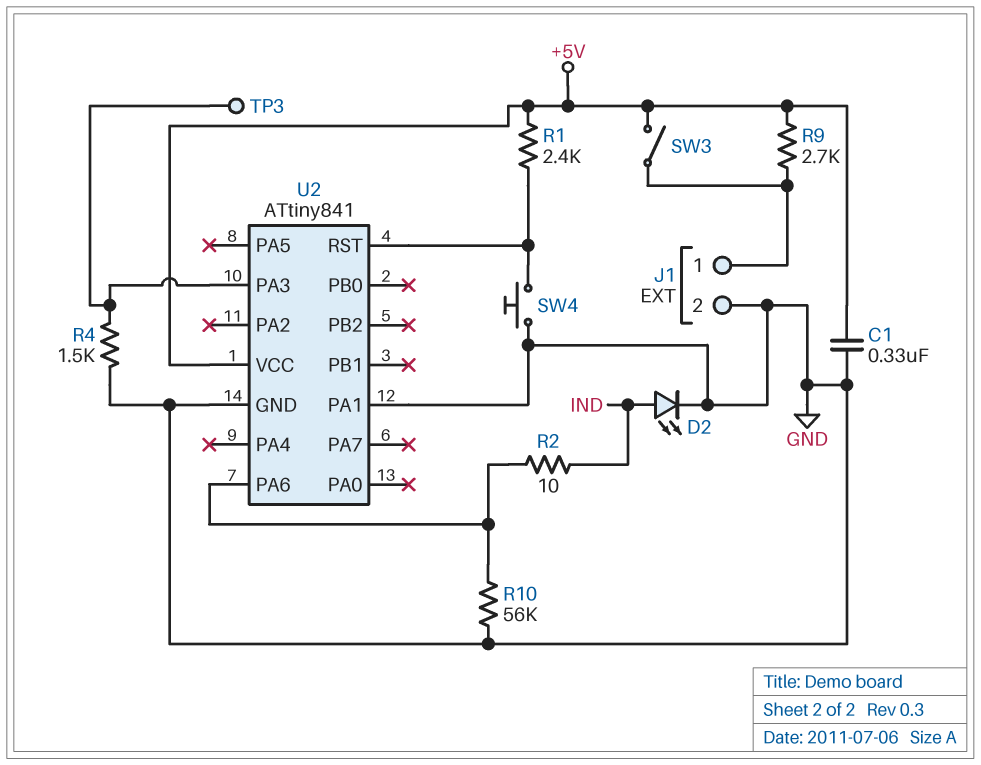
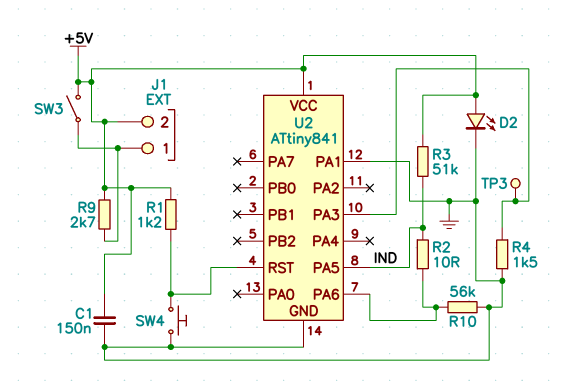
C1: 330nF (+5V, GND) -> 150nF (+5V, GND)
D2: LED (A IND, K GND) -> LED (A +5V, K GND)
J1 pin 2: GND -> +5V
R1: 2.4k (+5V, U2/RST) -> 1.2k (+5V, U2/RST)
R3: none -> 51k (+5V, IND)
U2 pin PA5: none -> IND

